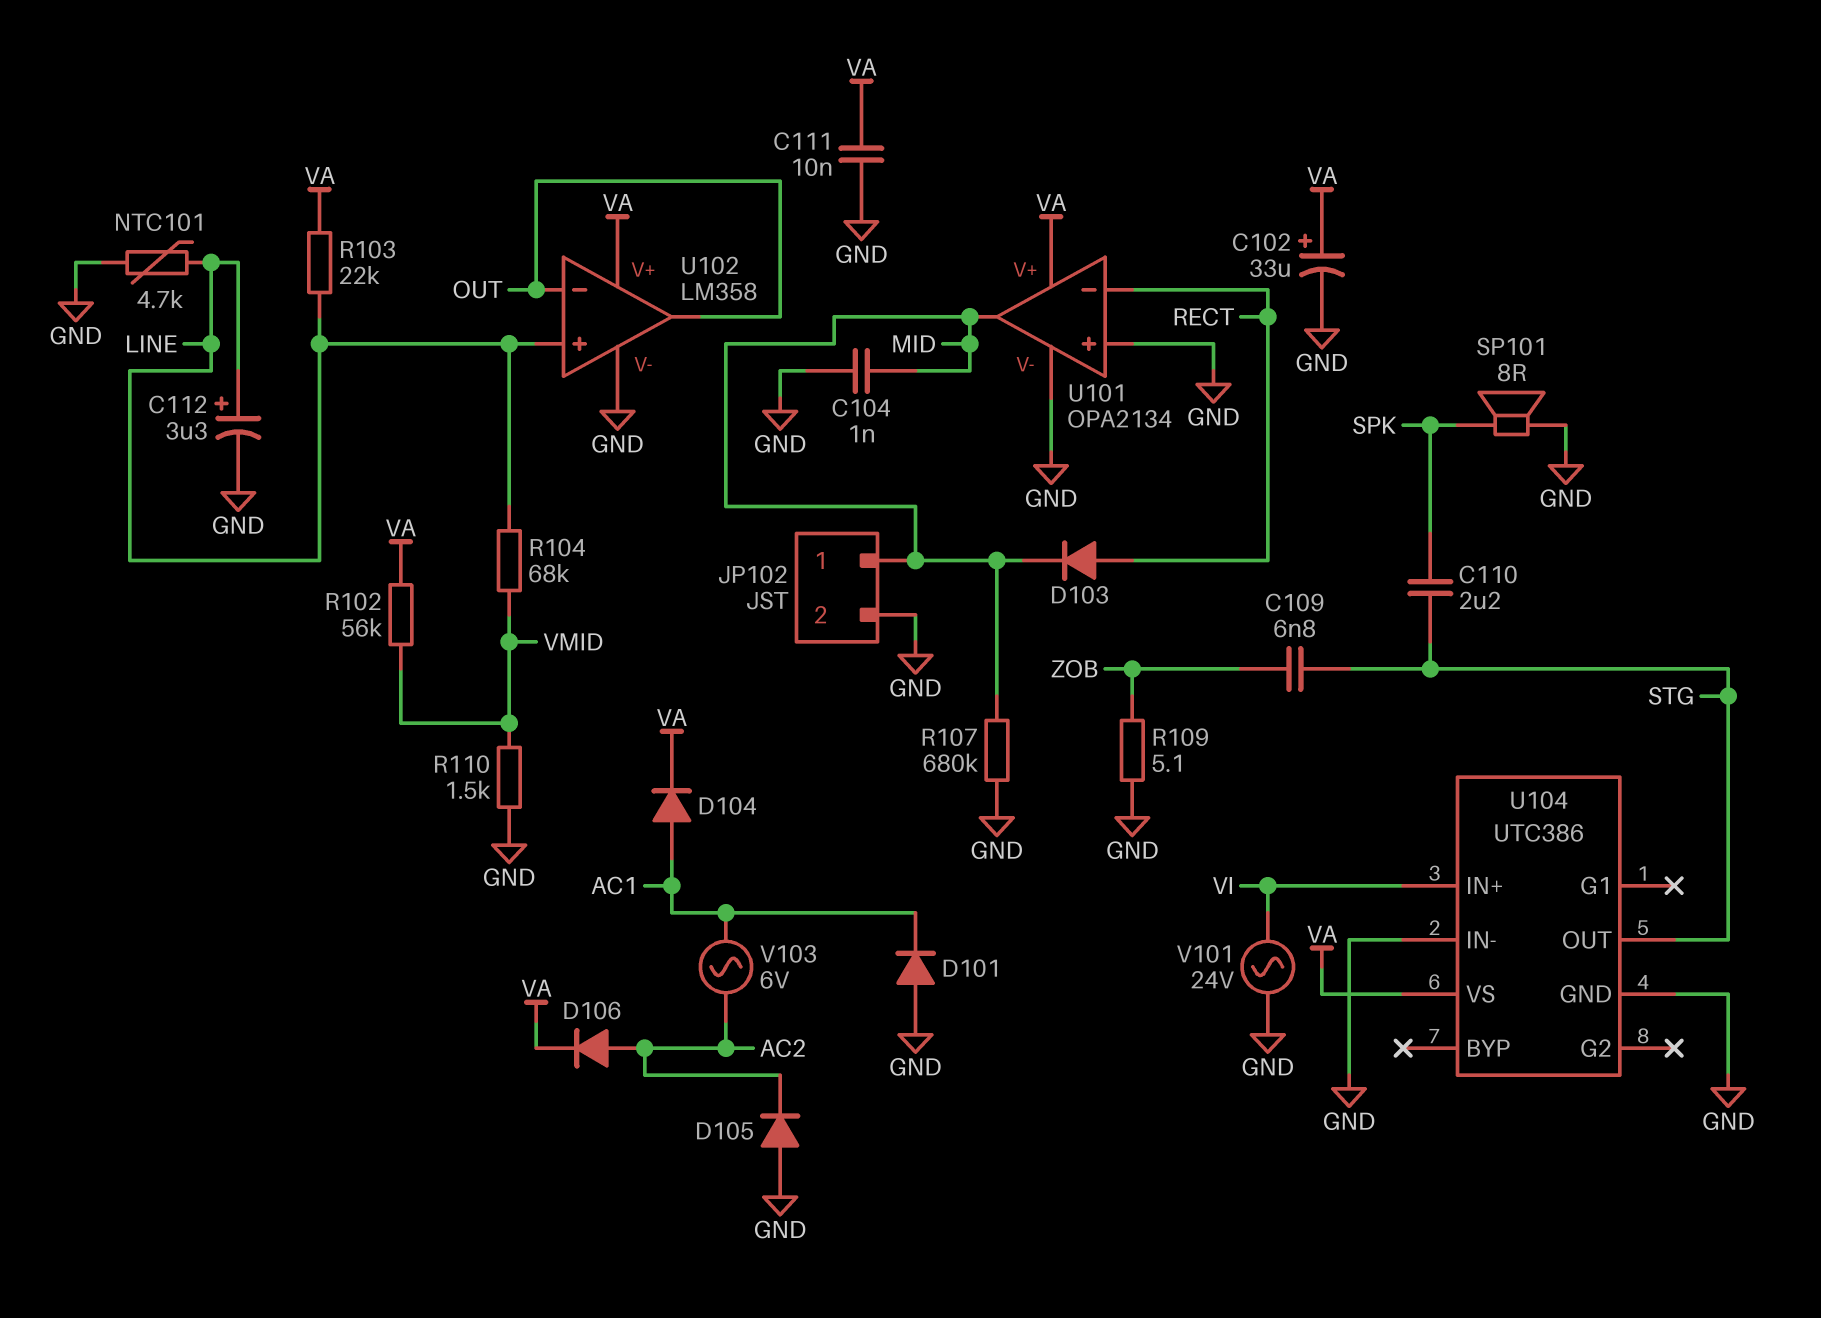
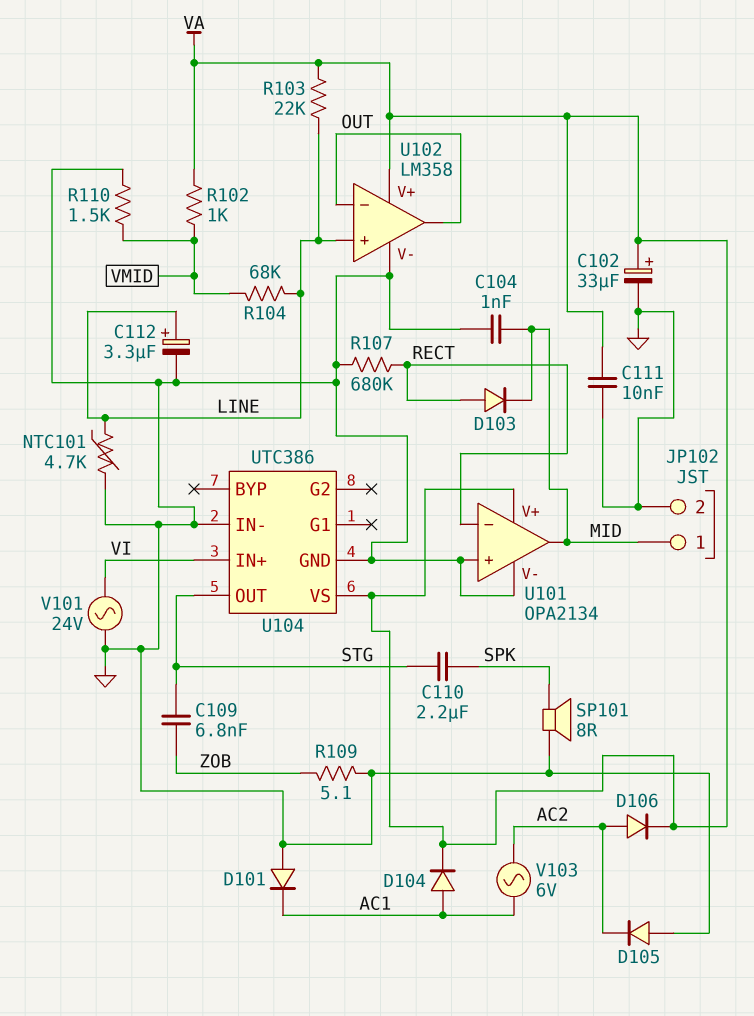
R102: 56k (VA, VMID) -> 1k (VA, VMID)
R107: 680k (GND, MID) -> 680k (GND, RECT)

